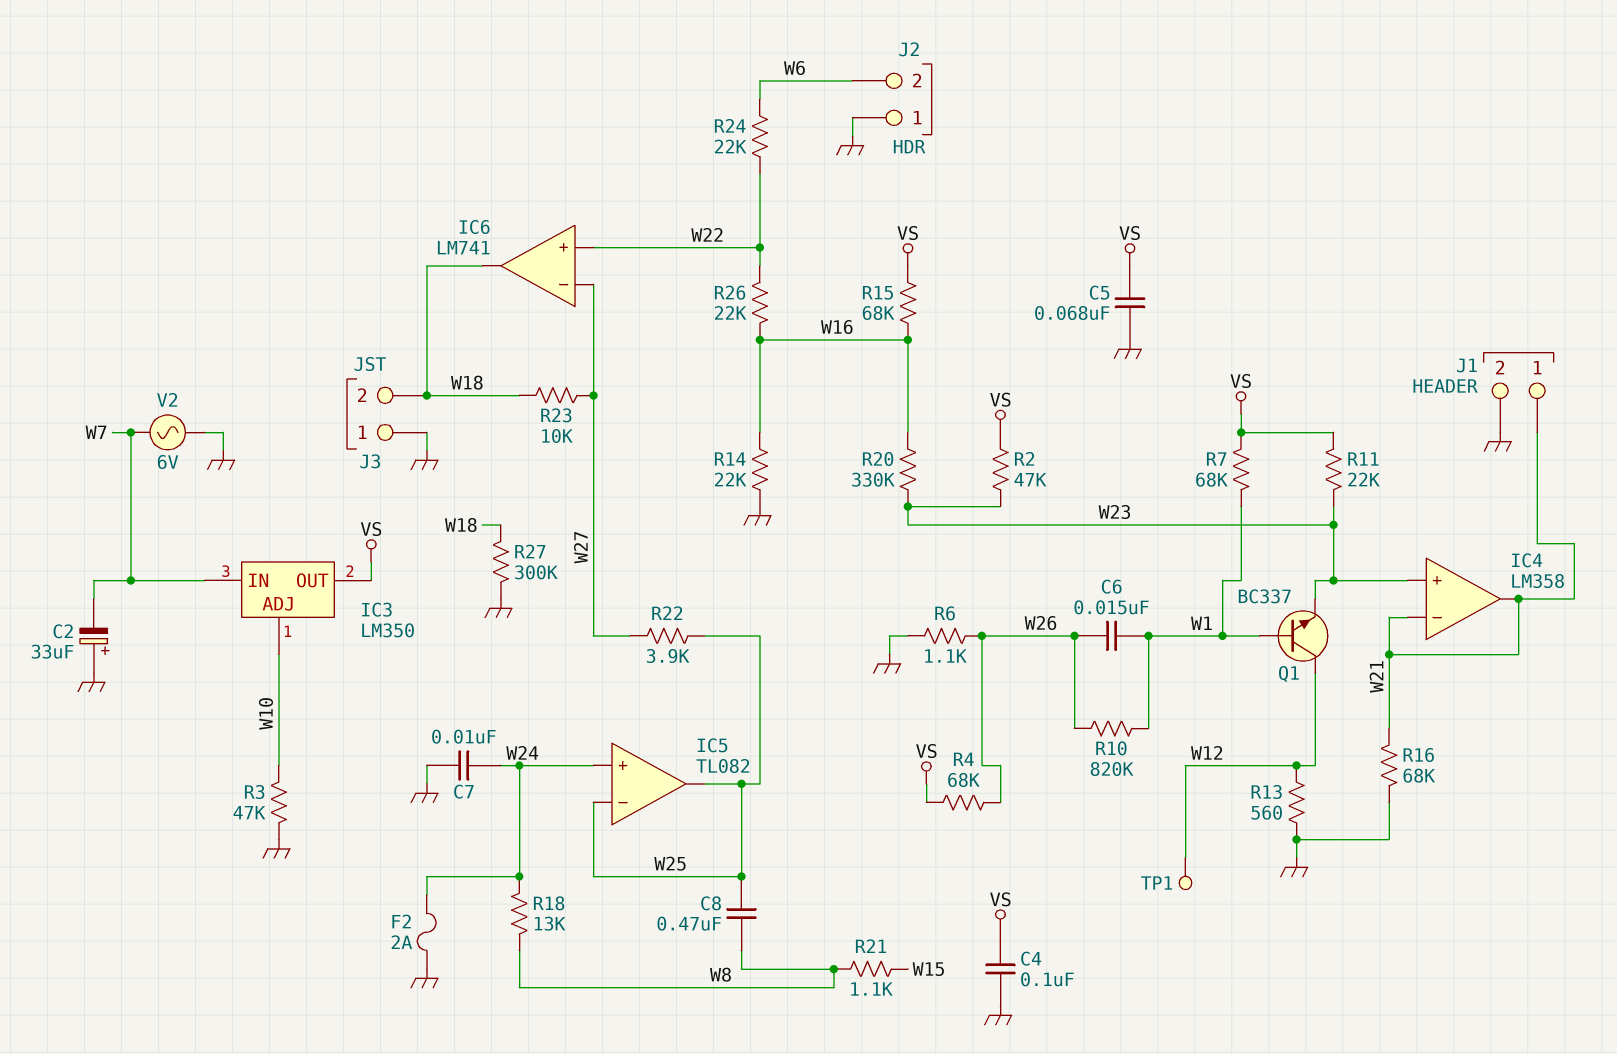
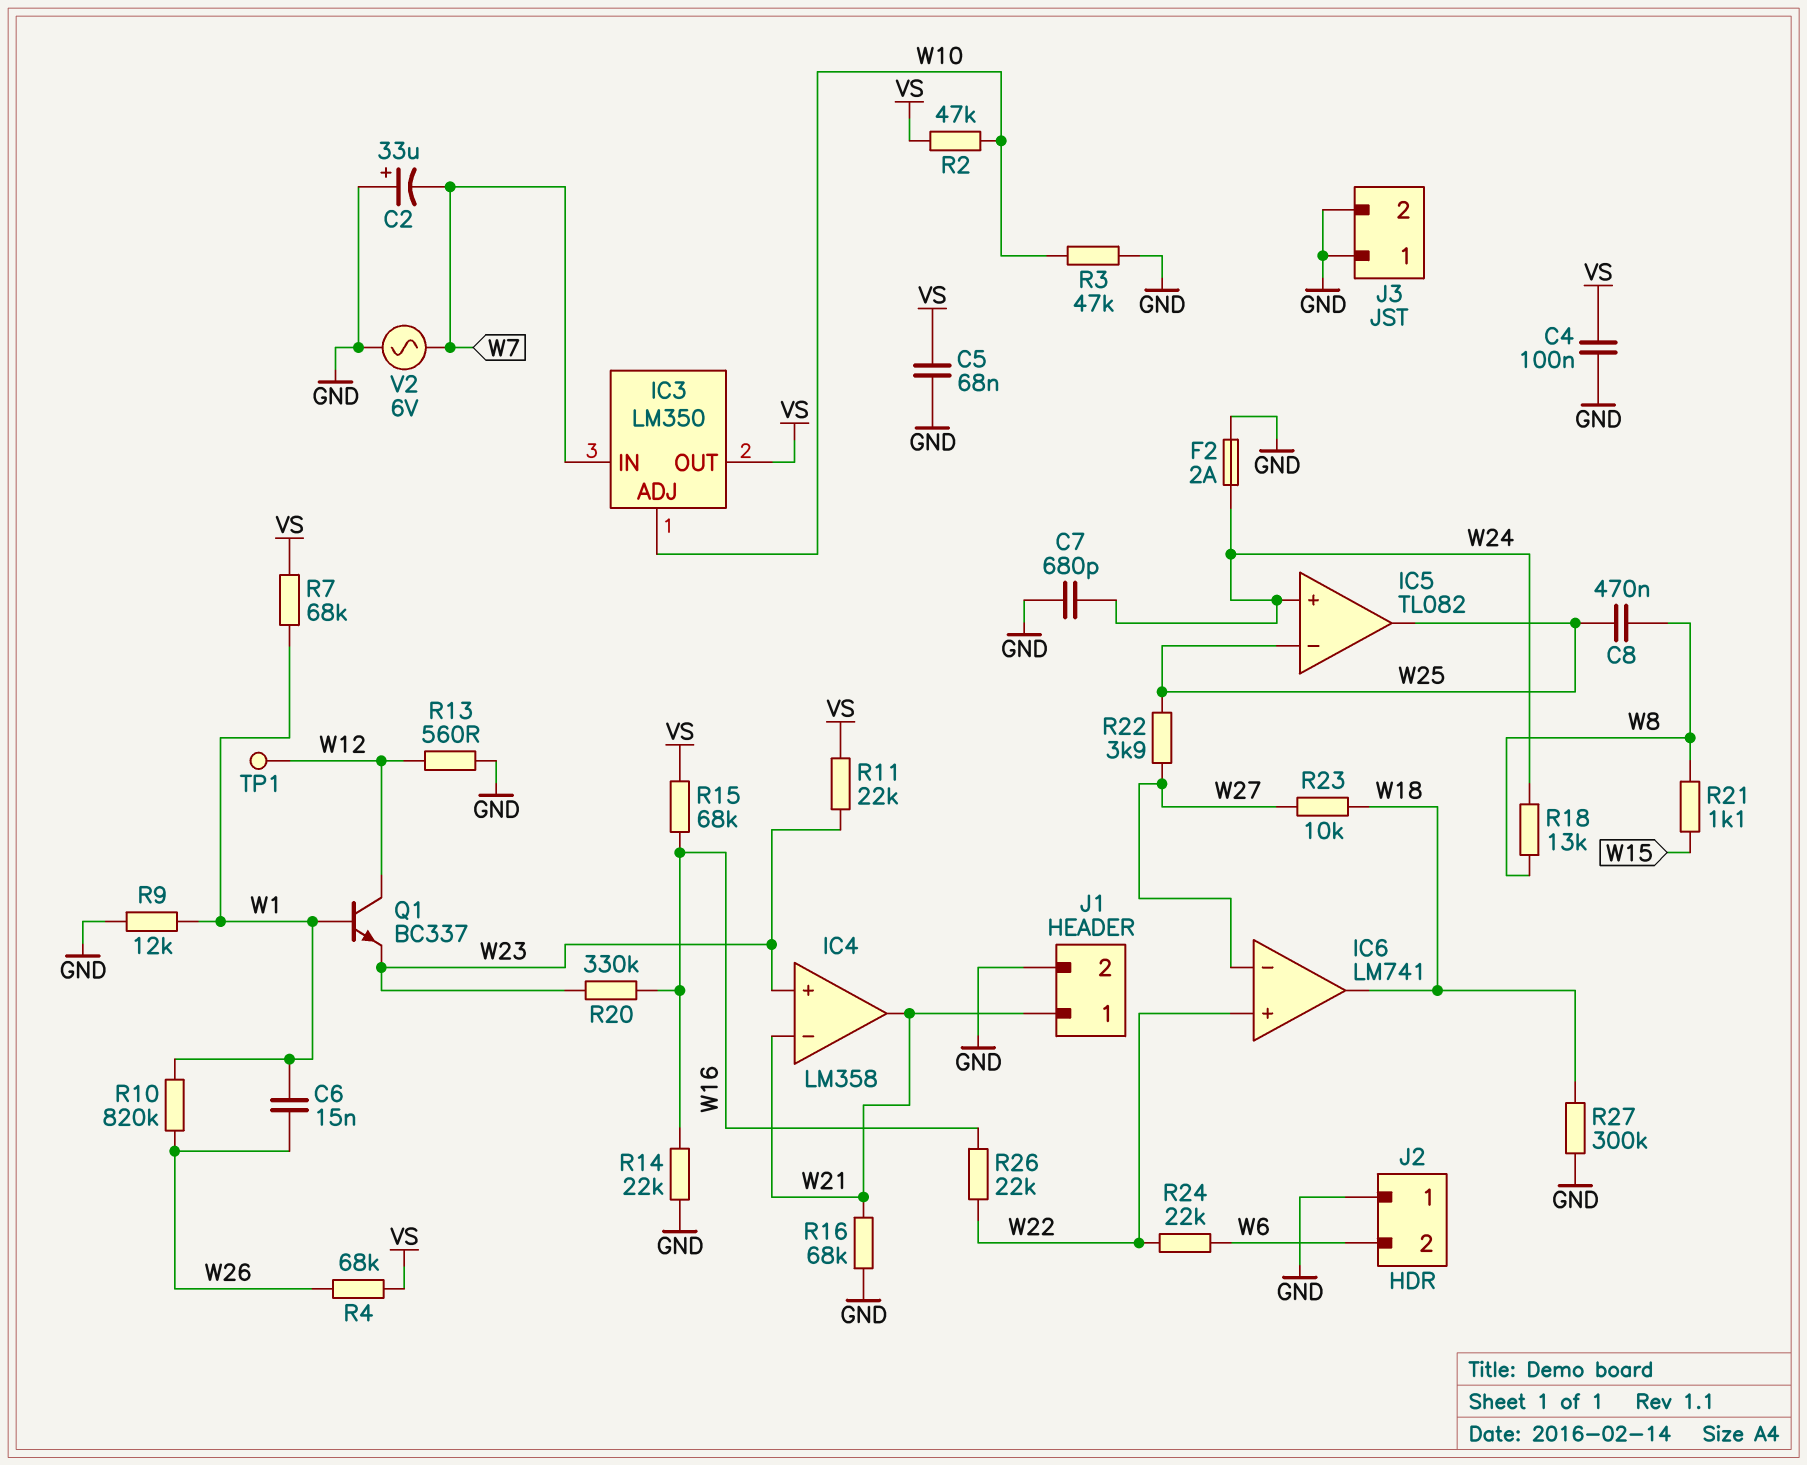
C7: 10nF (GND, W24) -> 680pF (GND, W24)
J3 pin 2: W18 -> GND
R2: 47k (VS, W23) -> 47k (VS, W10)
R6: 1.1k (GND, W26) -> none
R9: none -> 12k (GND, W1)

